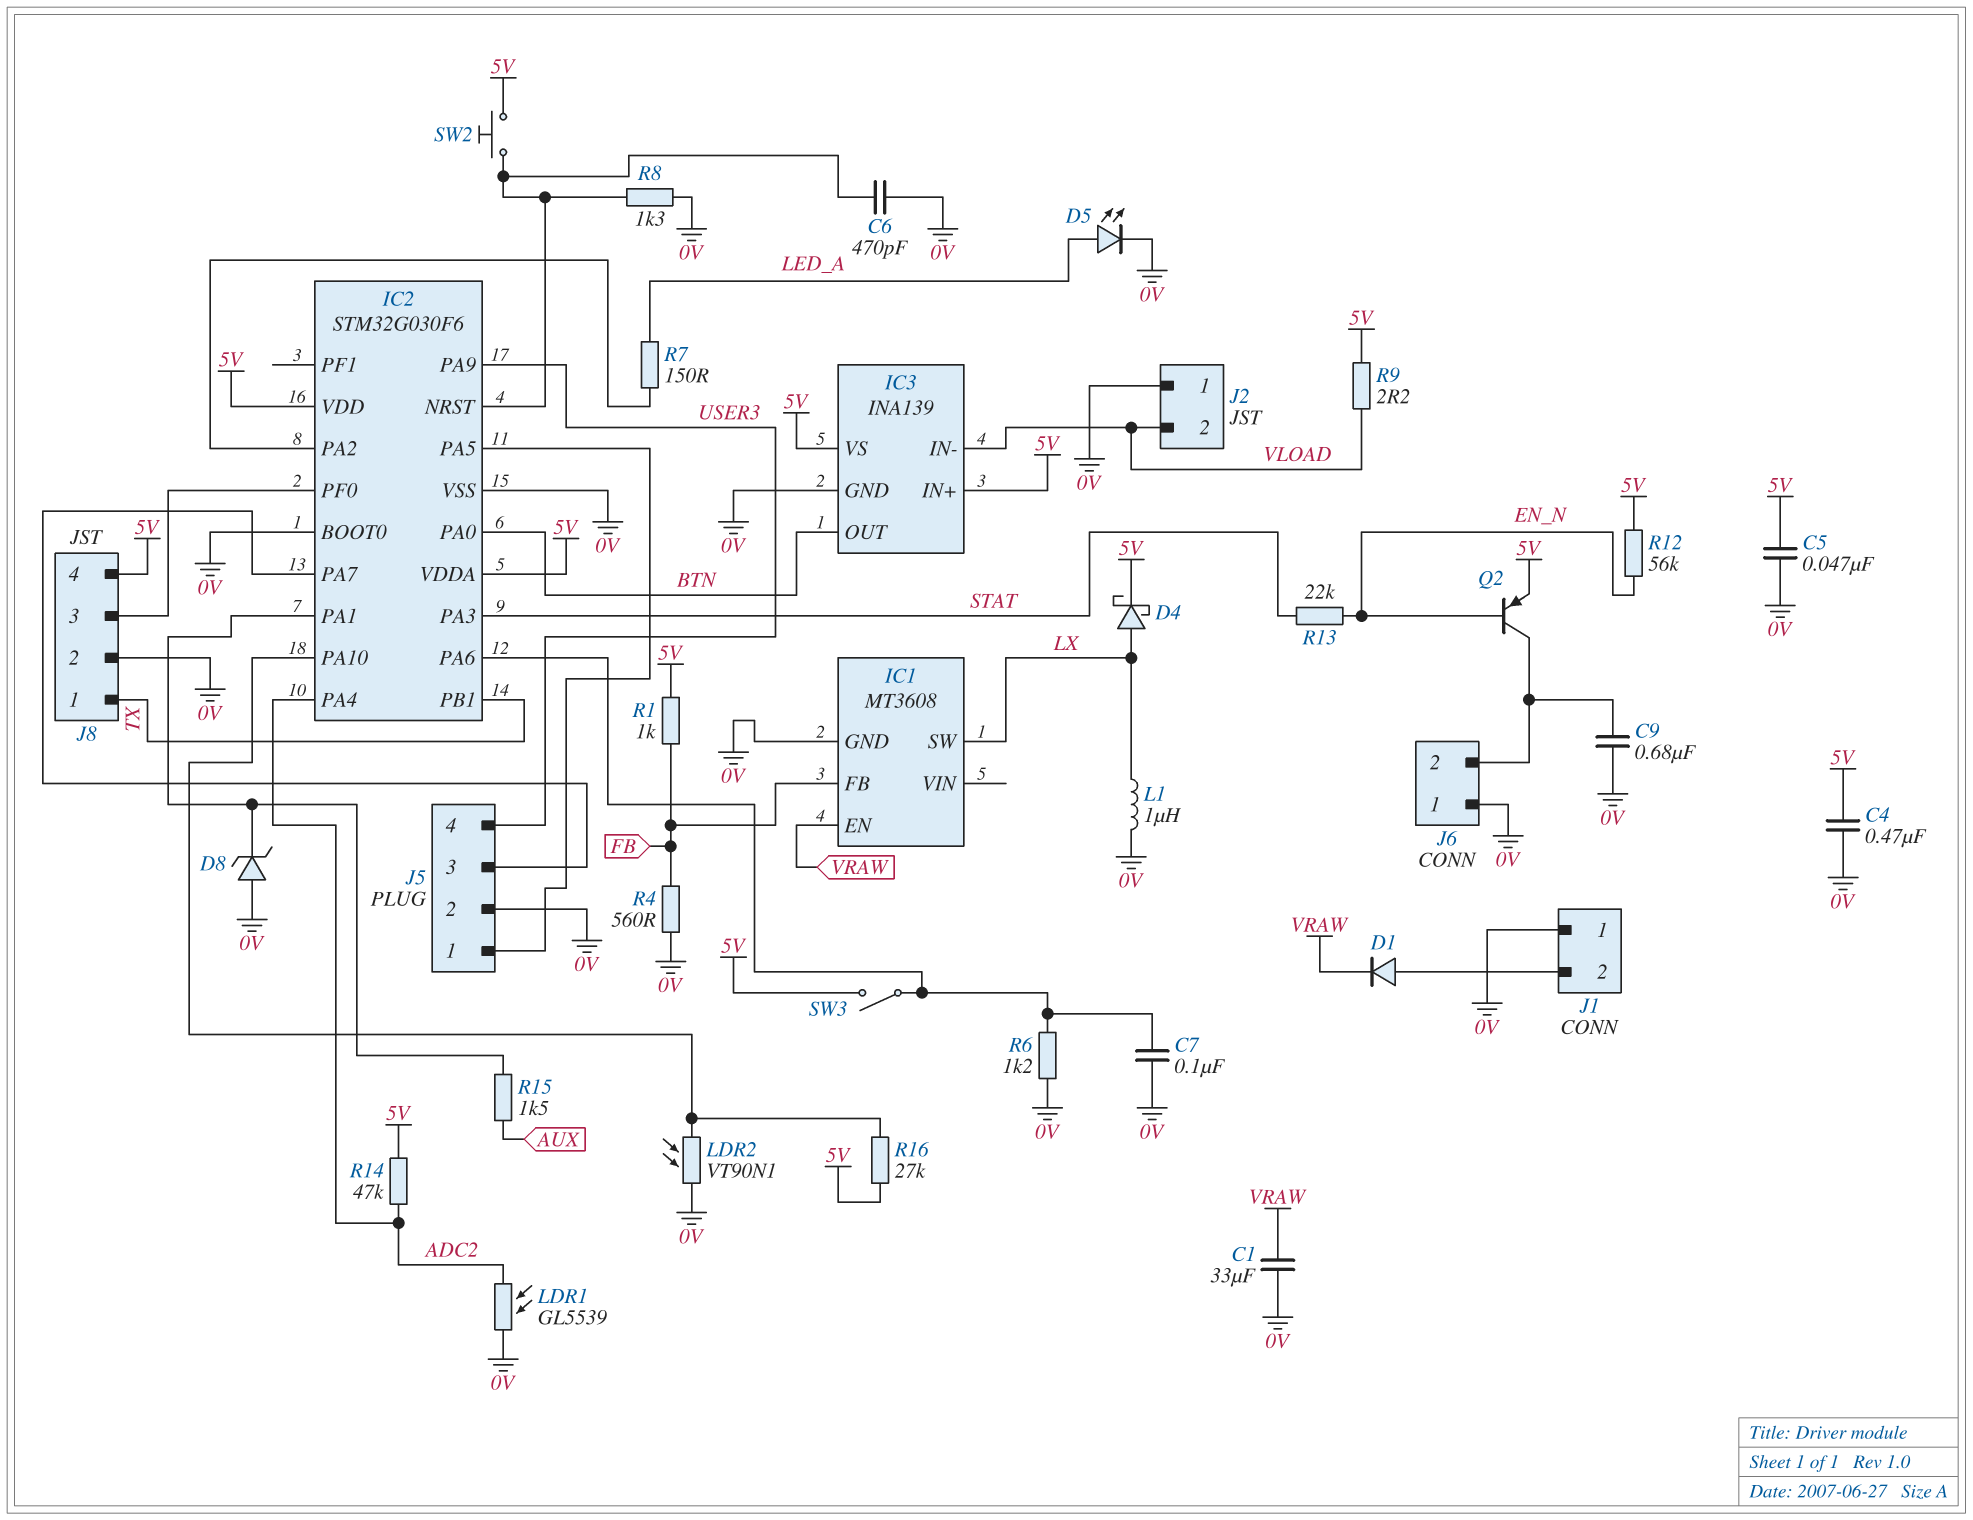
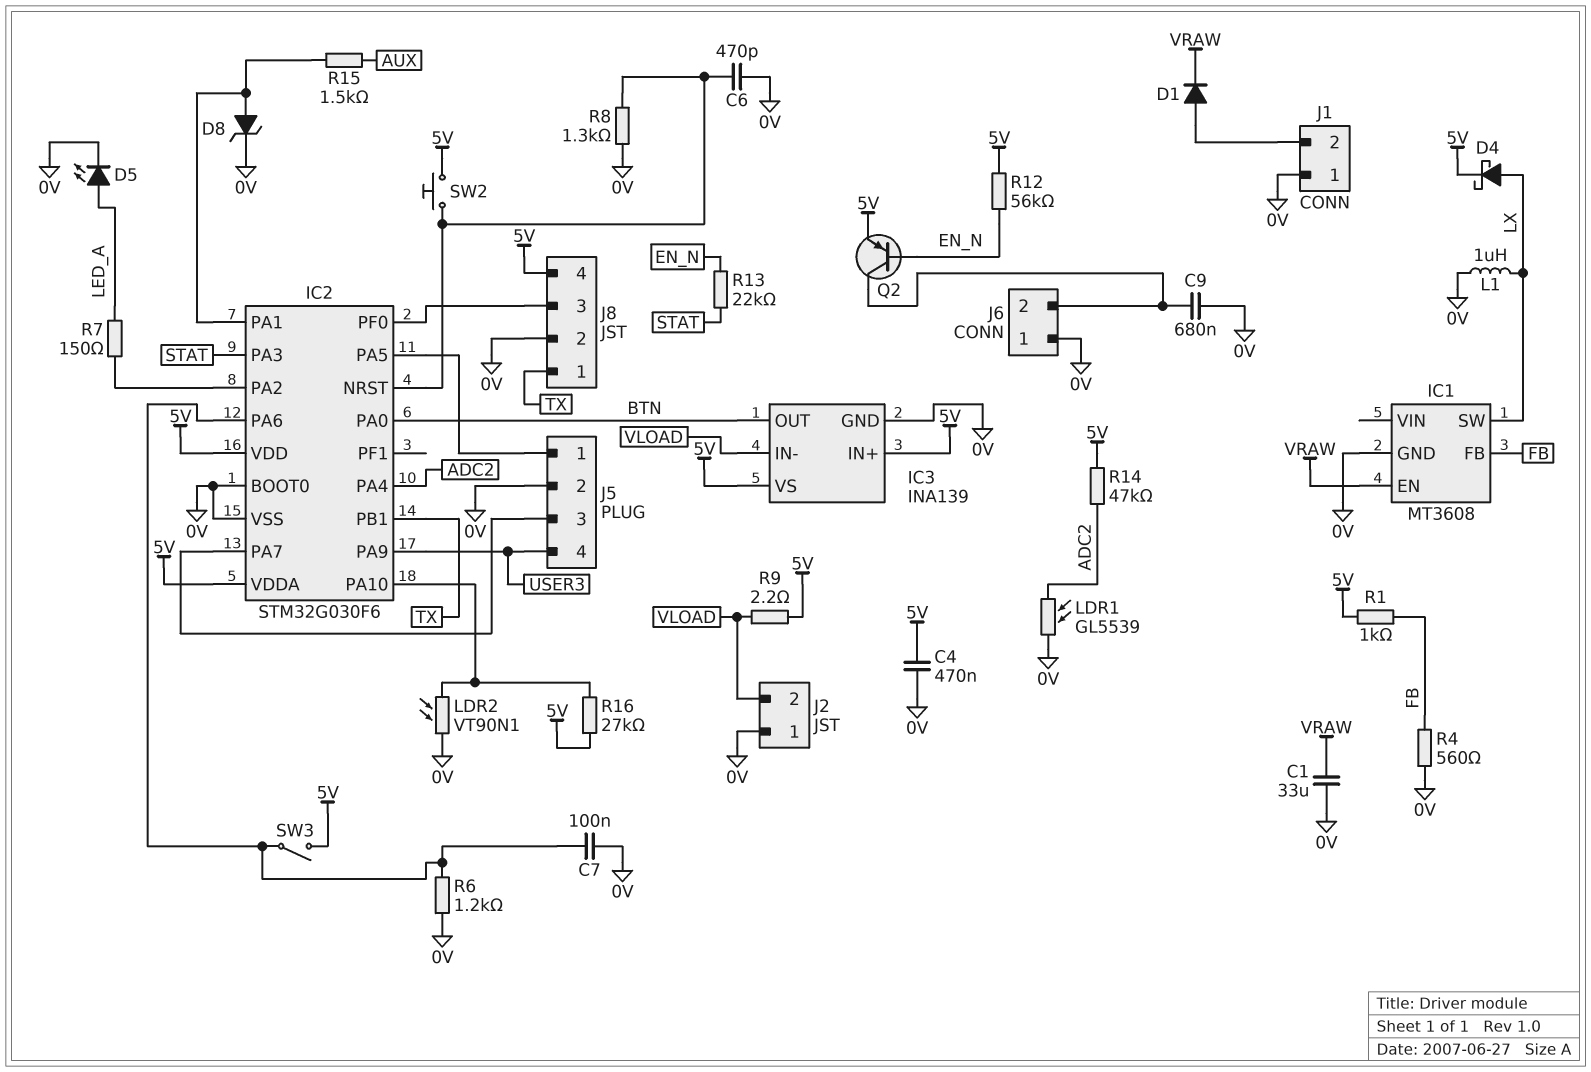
C5: 47nF (0V, 5V) -> none
D8: zener (A 0V, K IC2/PA1) -> zener (A IC2/PA1, K 0V)

